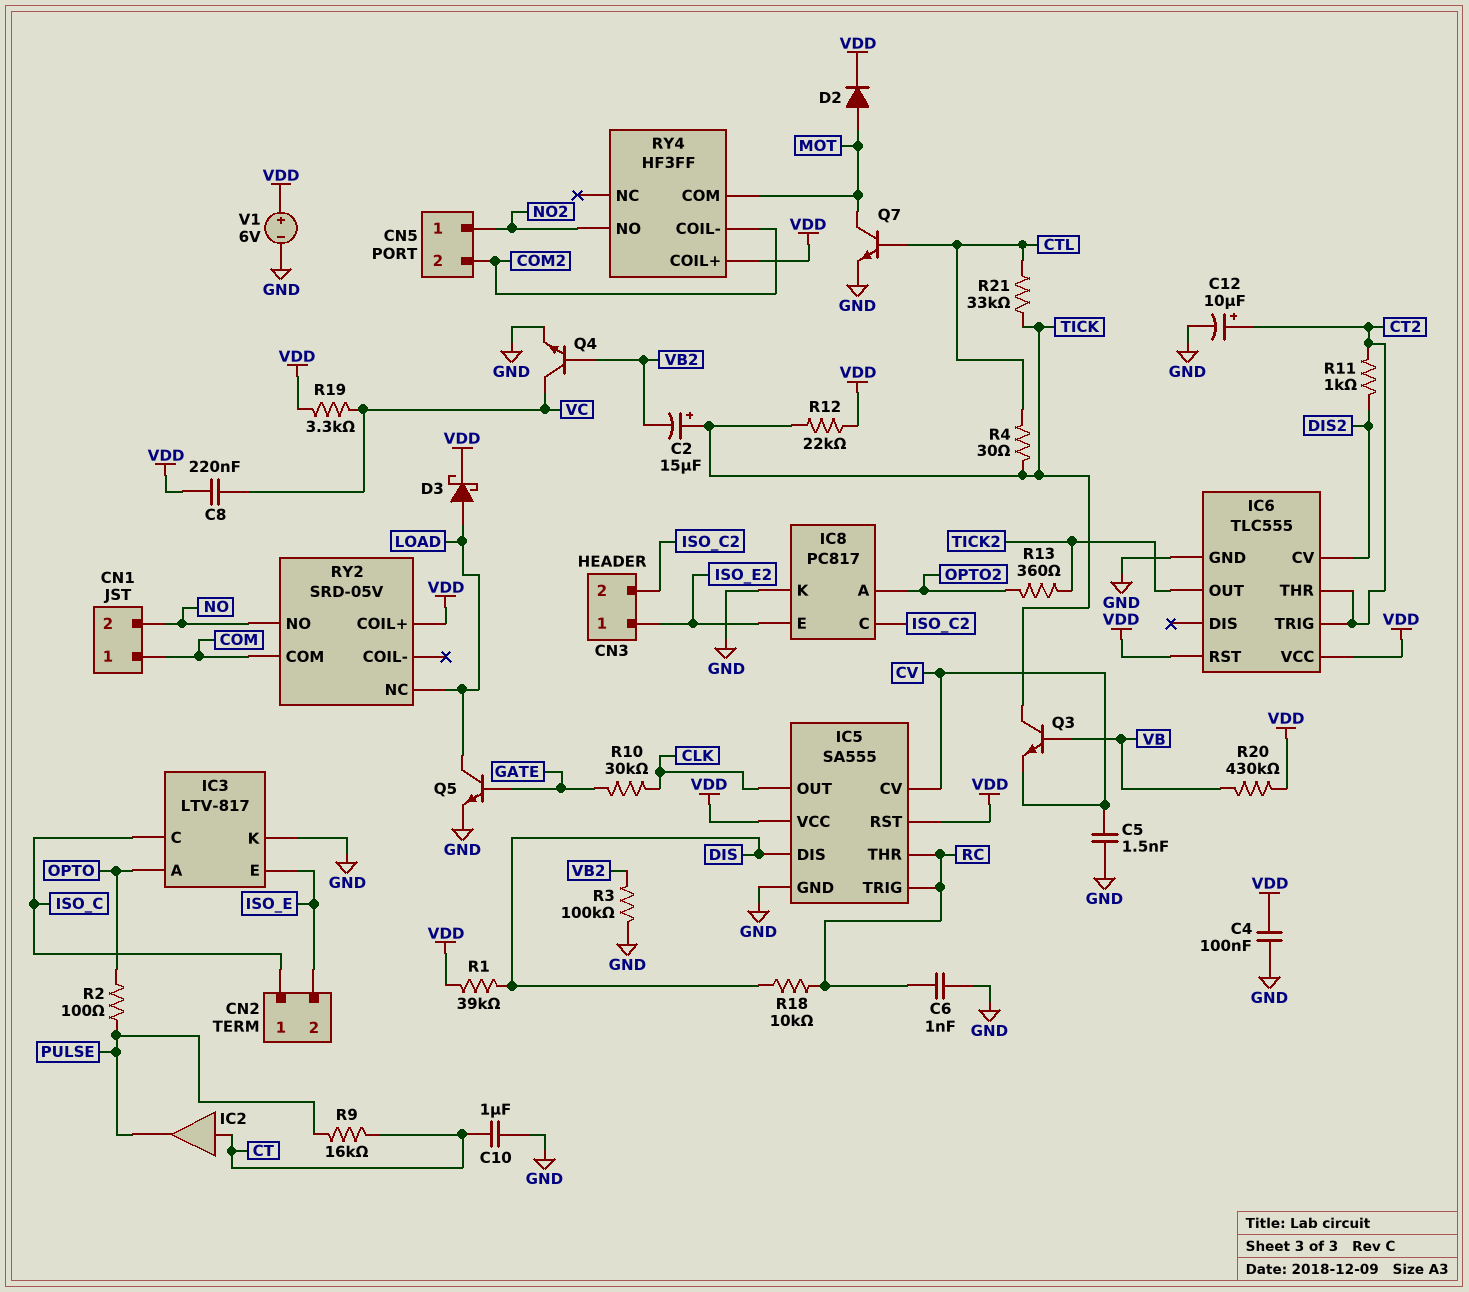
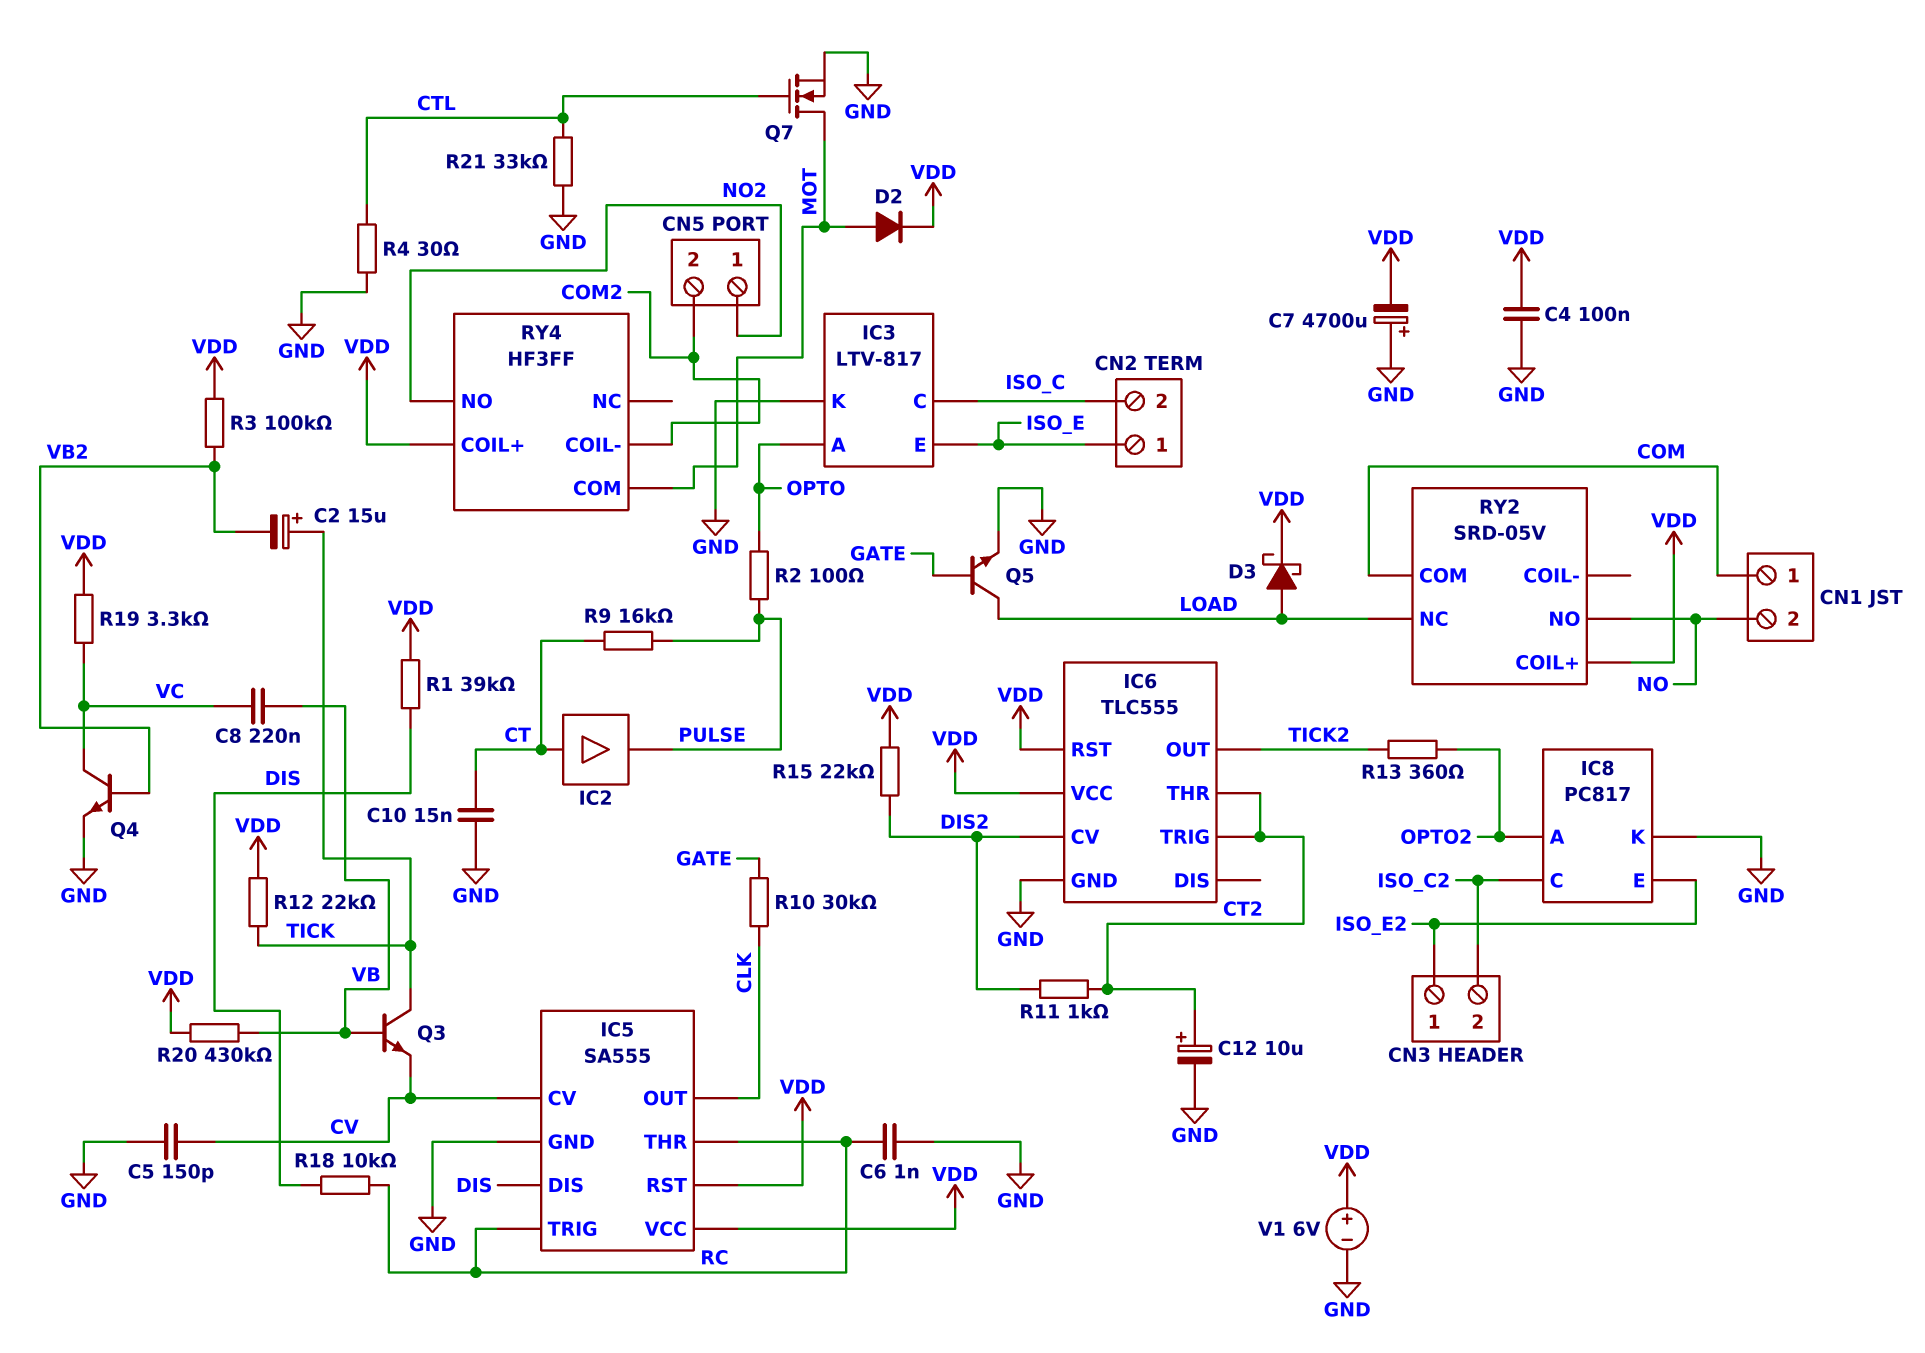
C5: 1.5nF (CV, GND) -> 150pF (CV, GND)
C7: none -> 4700uF (plus GND, minus VDD)
C8: 220nF (VC, VDD) -> 220nF (VB, VC)
C10: 1uF (CT, GND) -> 15nF (CT, GND)
CN2 pin 1: ISO_C -> ISO_E
CN2 pin 2: ISO_E -> ISO_C
Q7: NPN (B CTL, C MOT, E GND) -> NMOS (G CTL, D MOT, S GND)
R3: 100k (GND, VB2) -> 100k (VB2, VDD)
R4: 30 (CTL, TICK) -> 30 (CTL, GND)
R15: none -> 22k (DIS2, VDD)
R21: 33k (CTL, TICK) -> 33k (CTL, GND)

